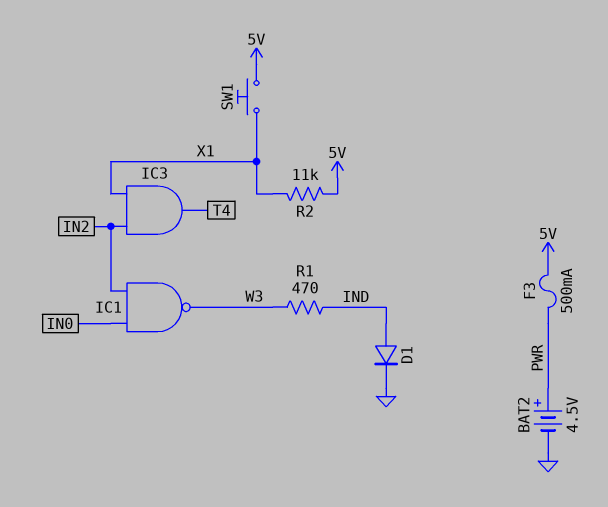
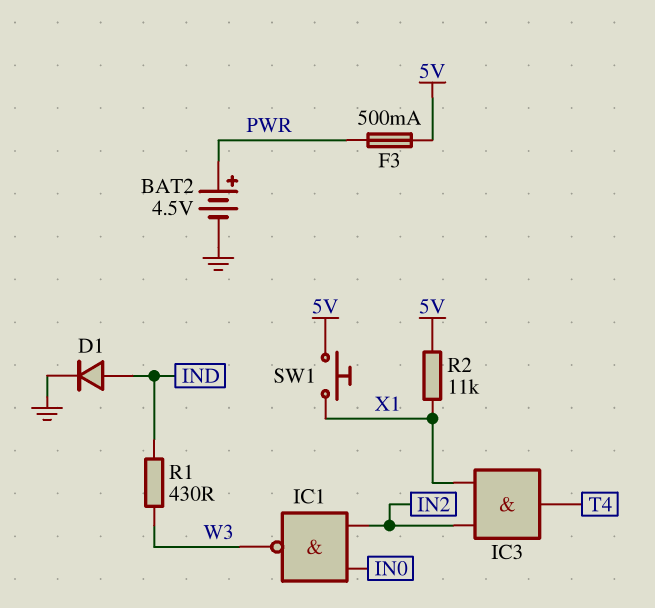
R1: 470 (IND, W3) -> 430 (IND, W3)

